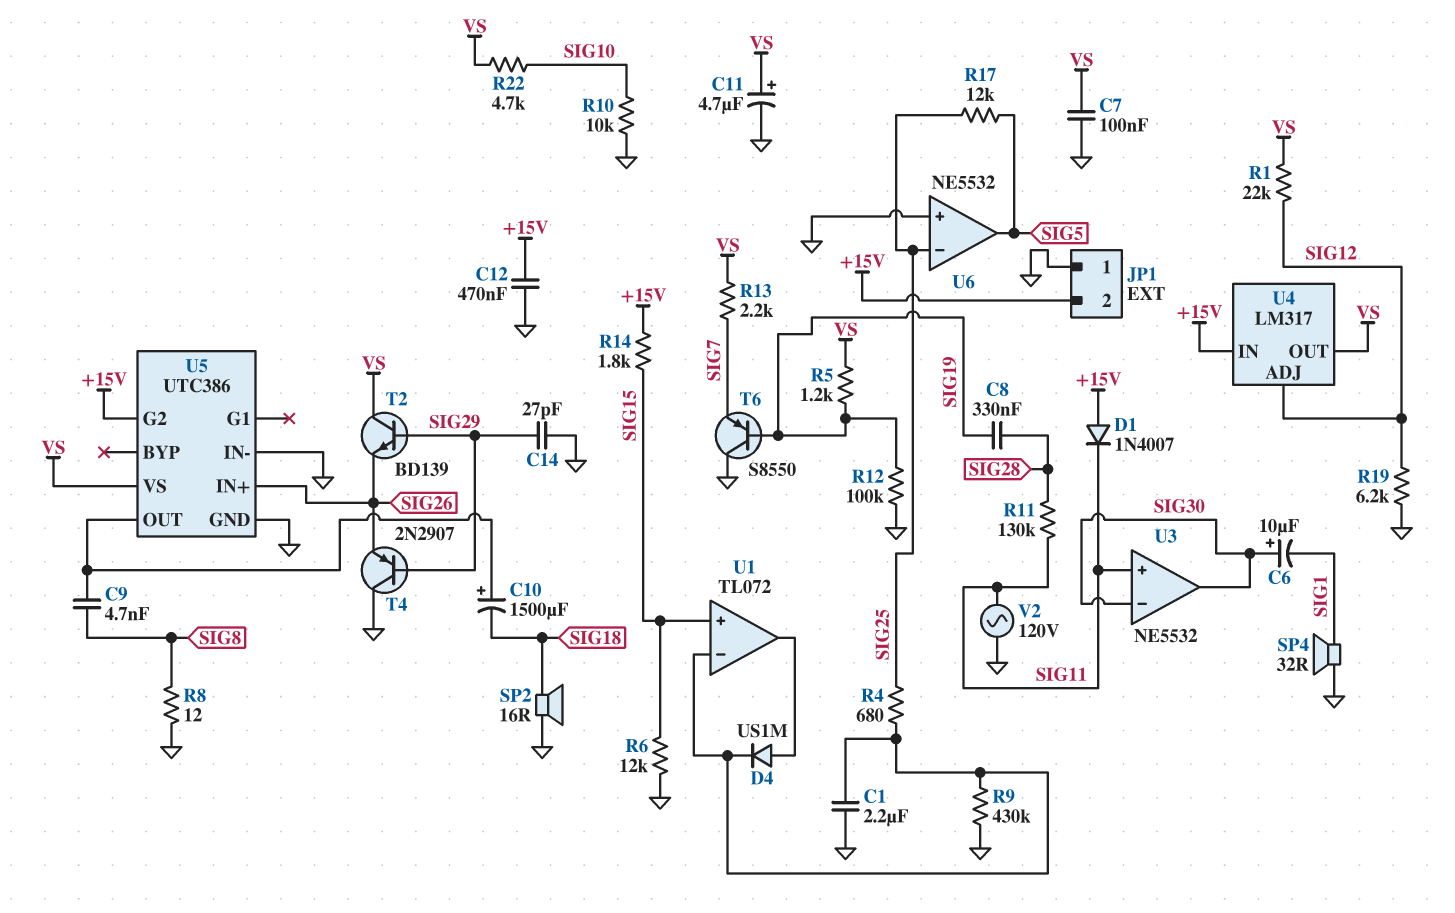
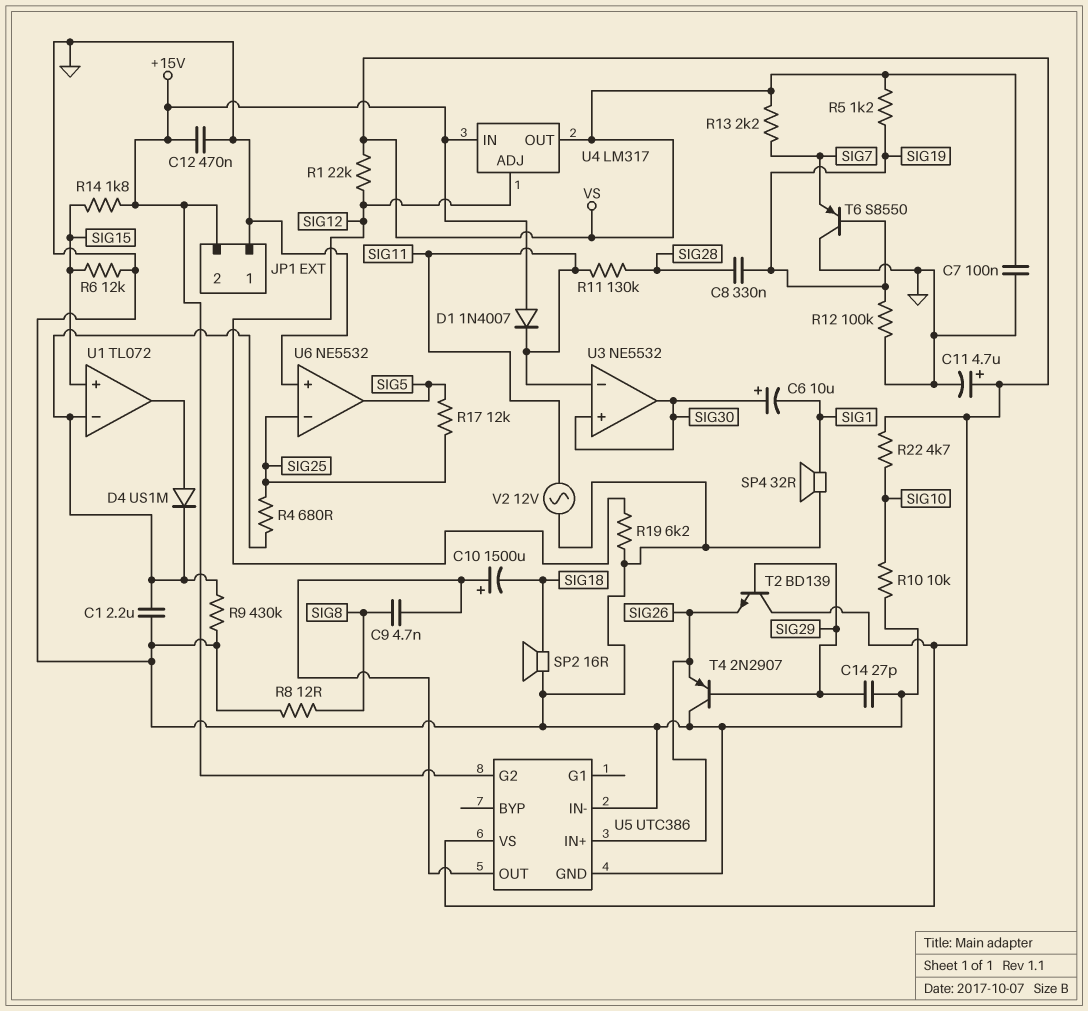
U3 pin in+: SIG11 -> SIG30
U3 pin in-: SIG30 -> SIG11
V2: AC 120V (GND, SIG11) -> AC 12V (GND, SIG11)

